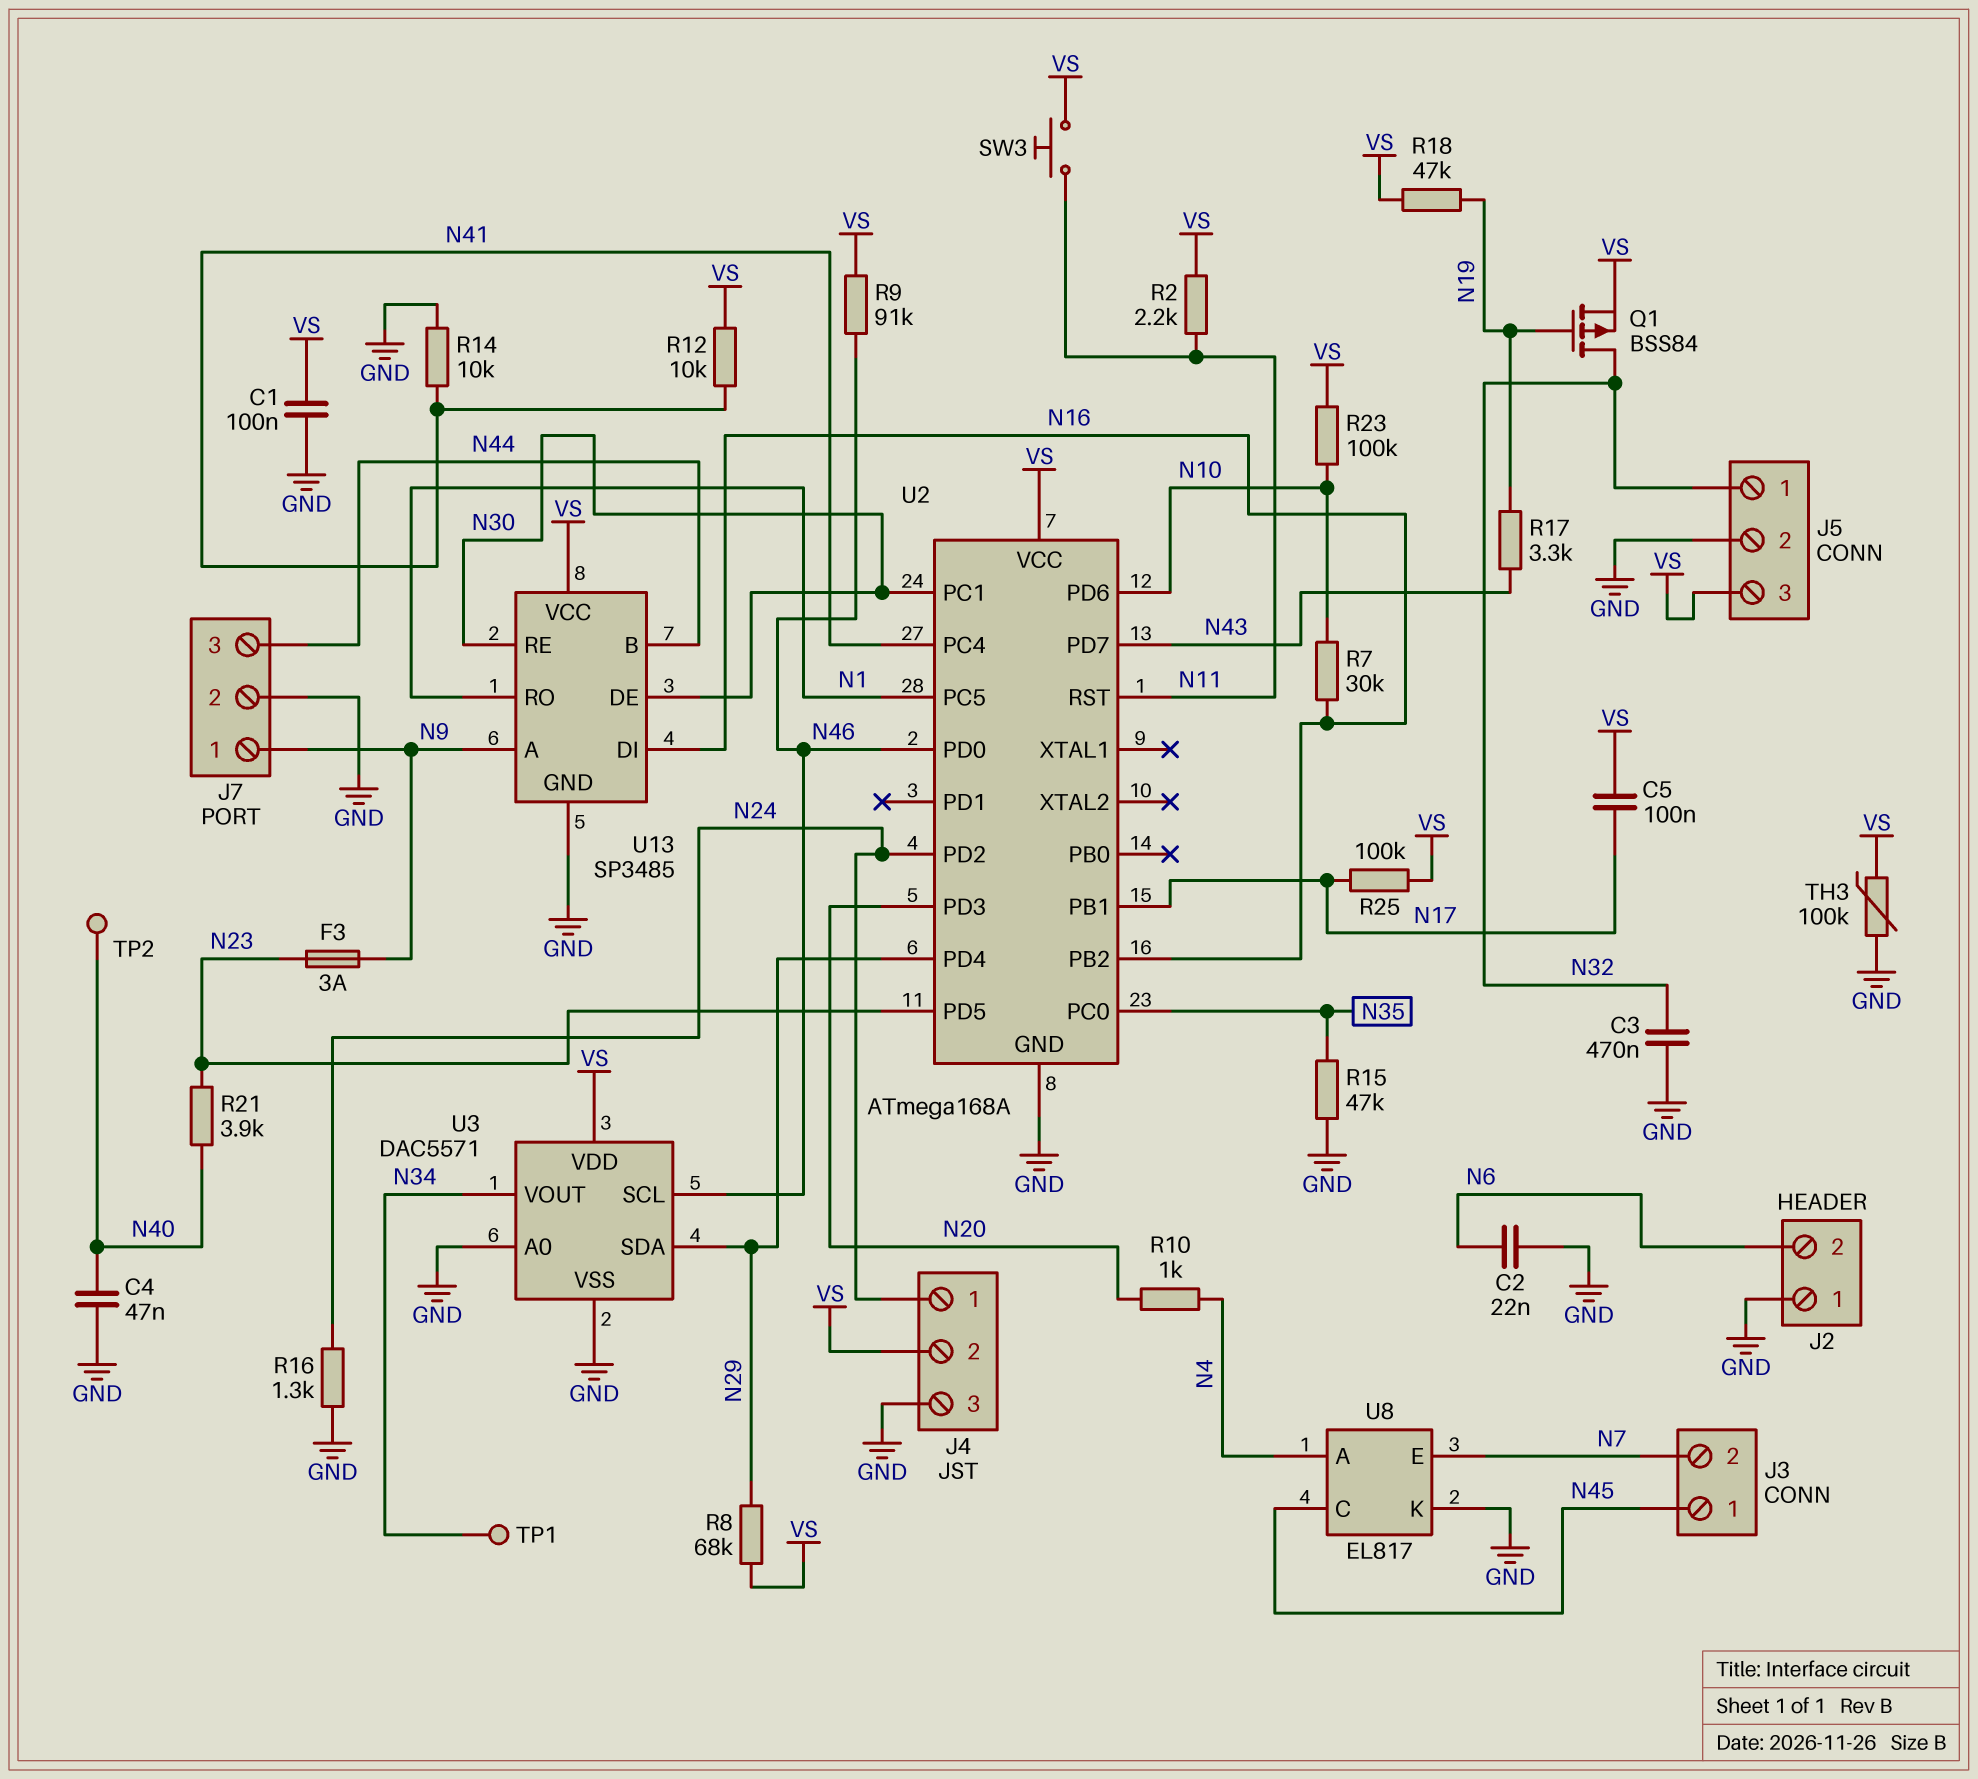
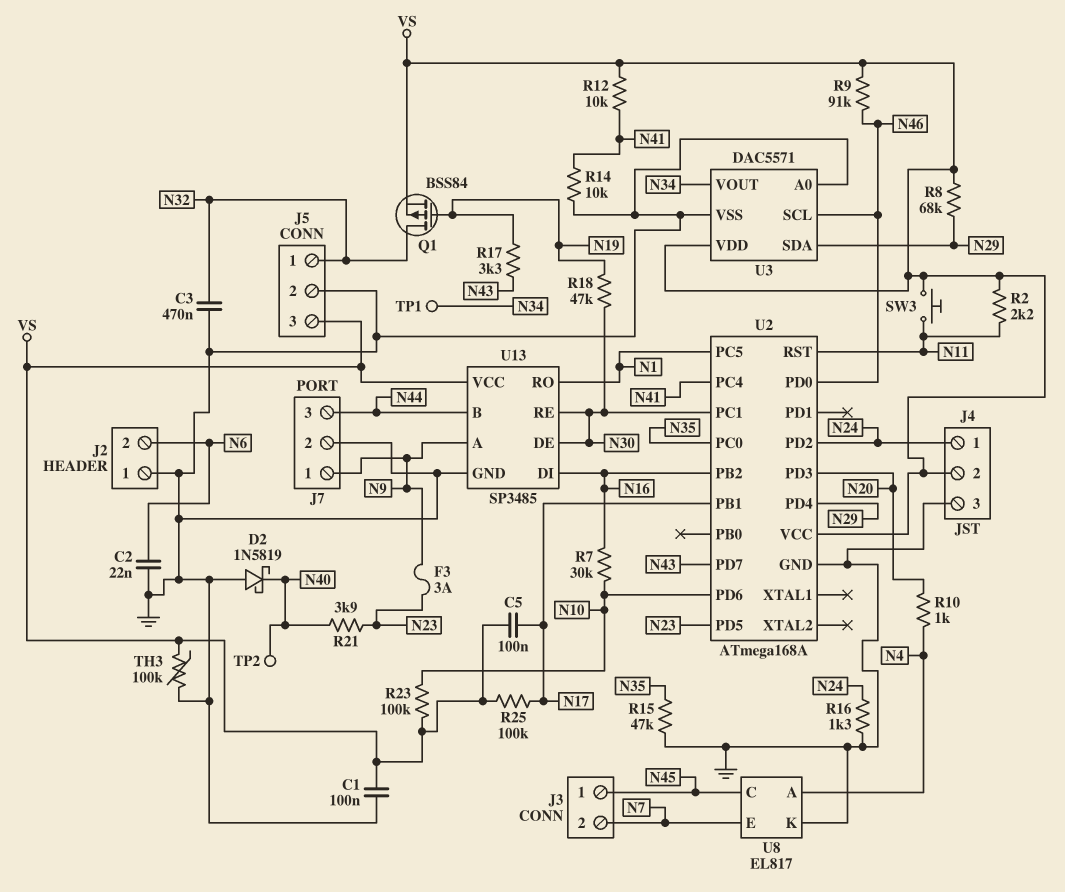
C4: 47nF (GND, N40) -> none
D2: none -> schottky 1N5819 (A GND, K N40)
R18: 47k (N19, VS) -> 47k (N19, N30)

